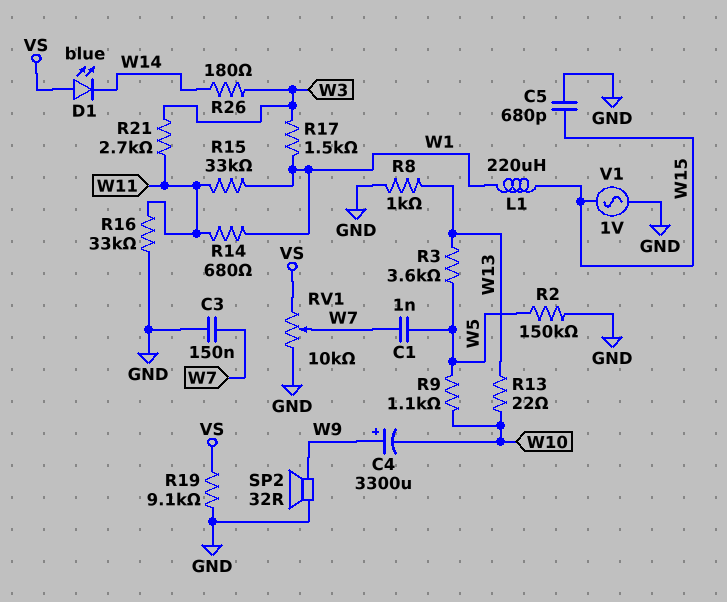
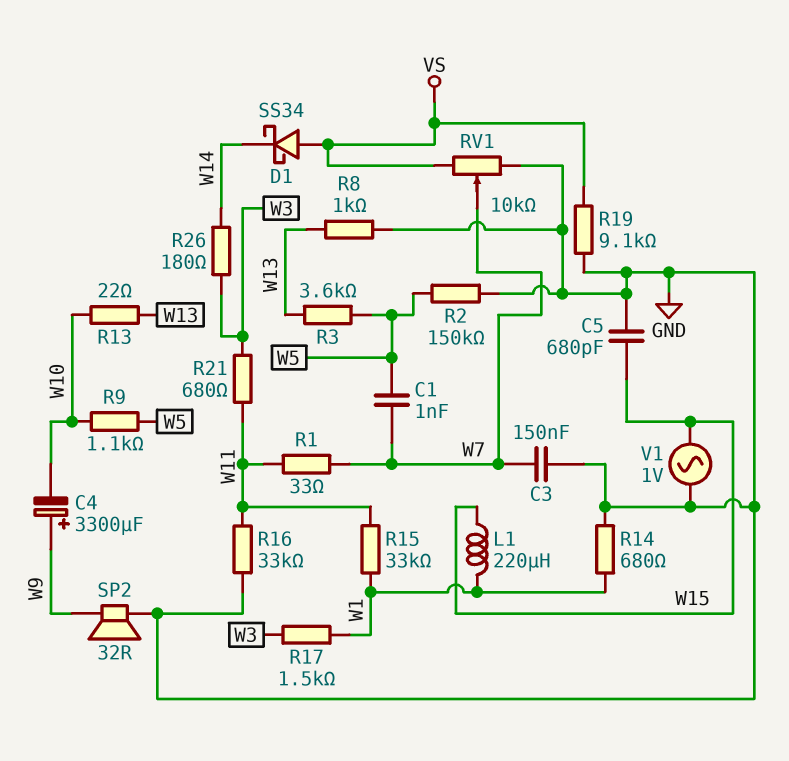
D1: LED blue (A VS, K W14) -> schottky SS34 (A VS, K W14)
R1: none -> 33 (W7, W11)
R14: 680 (W1, W11) -> 680 (GND, W1)
R21: 2.7k (W3, W11) -> 680 (W3, W11)

